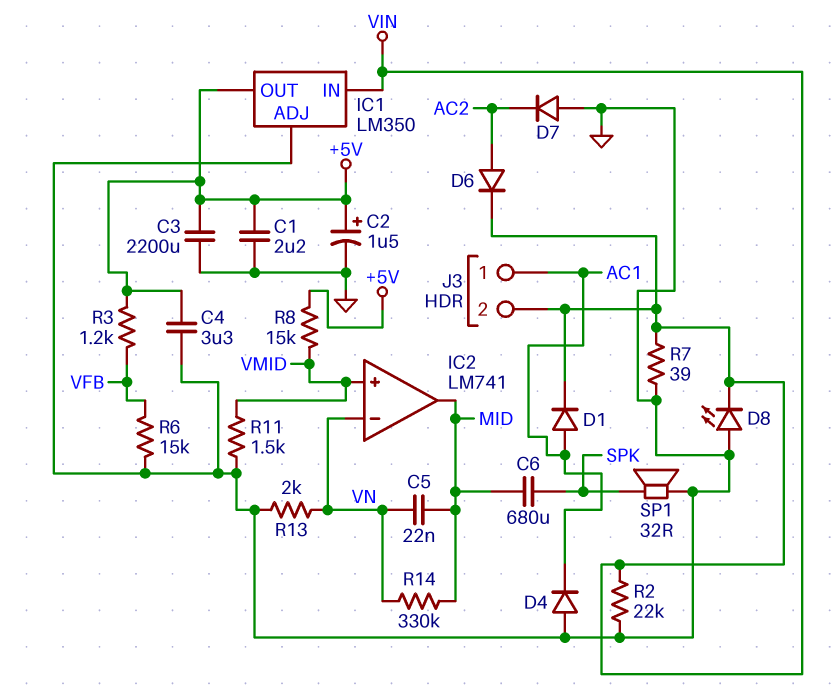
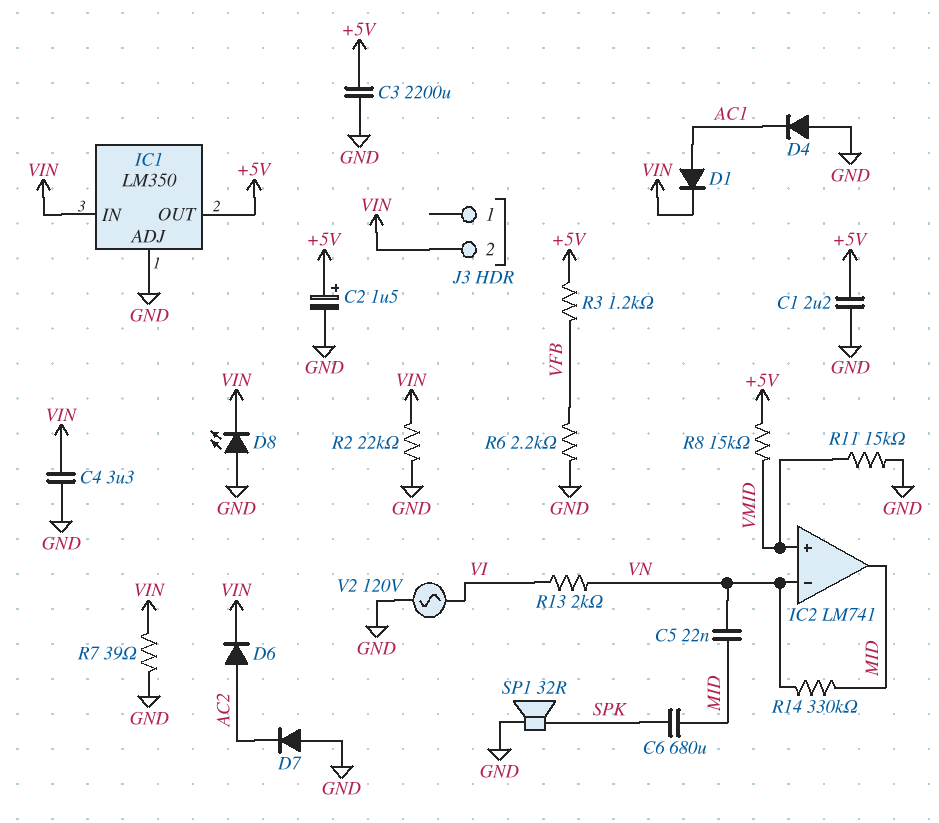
C4: 3.3uF (+5V, GND) -> 3.3uF (GND, VIN)
J3 pin 1: AC1 -> none
R6: 15k (GND, VFB) -> 2.2k (GND, VFB)
R11: 1.5k (GND, VMID) -> 15k (GND, VMID)
R13: 2k (GND, VN) -> 2k (VI, VN)
V2: none -> AC 120V (GND, VI)

